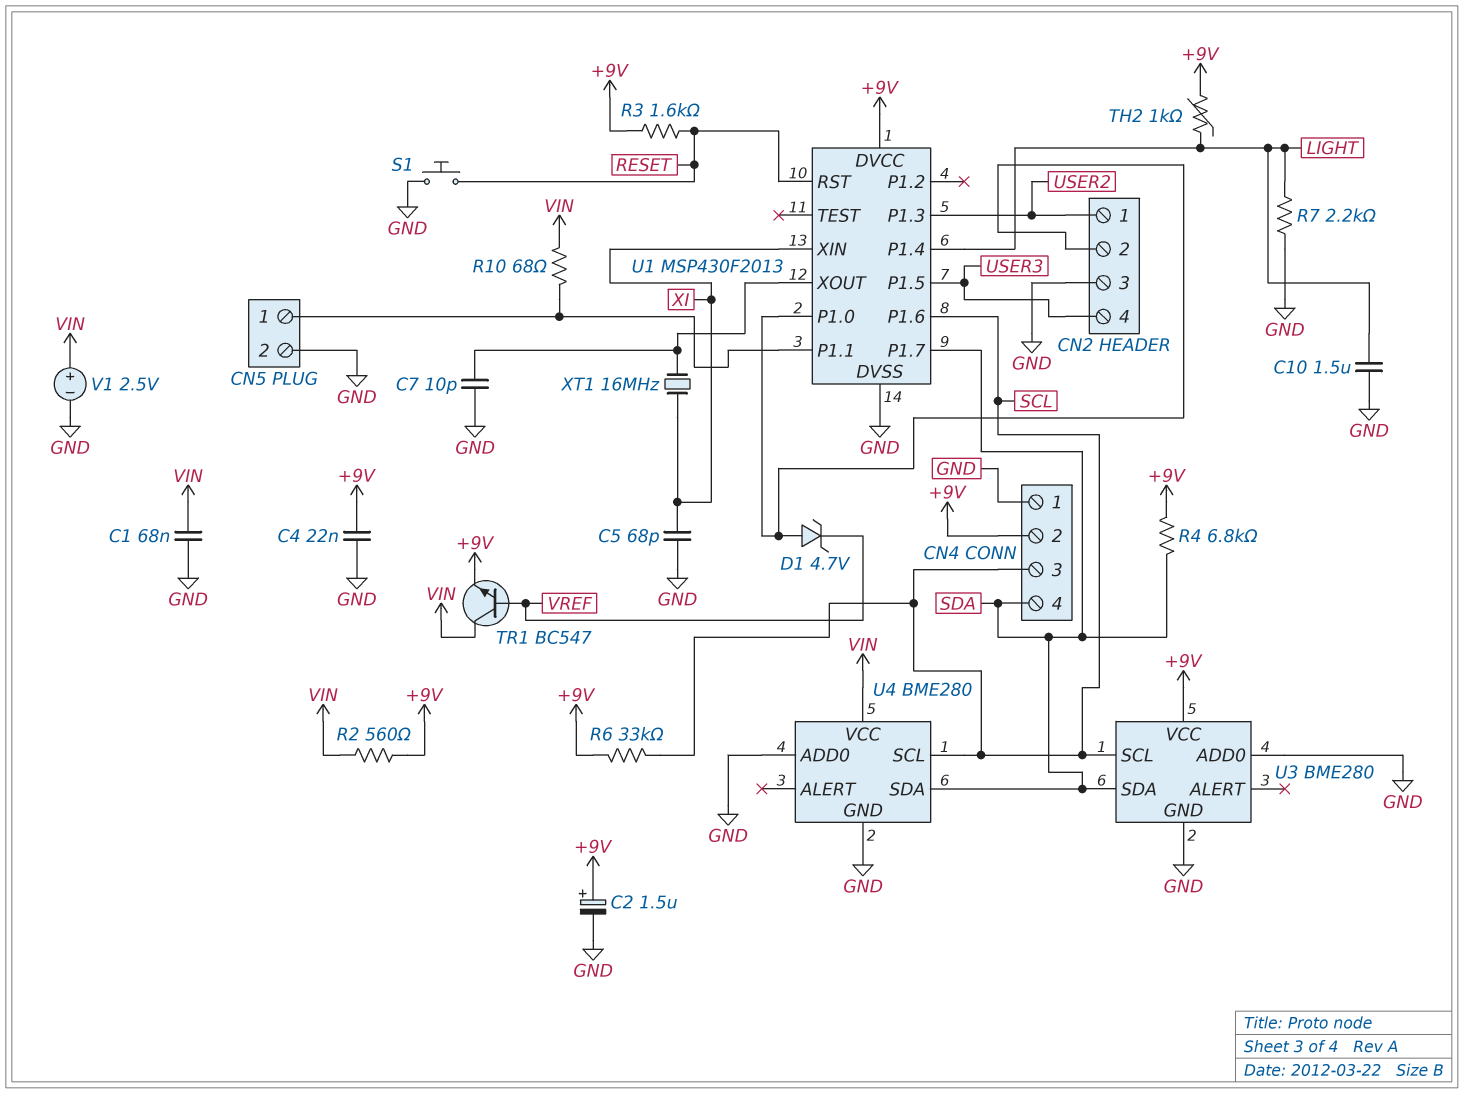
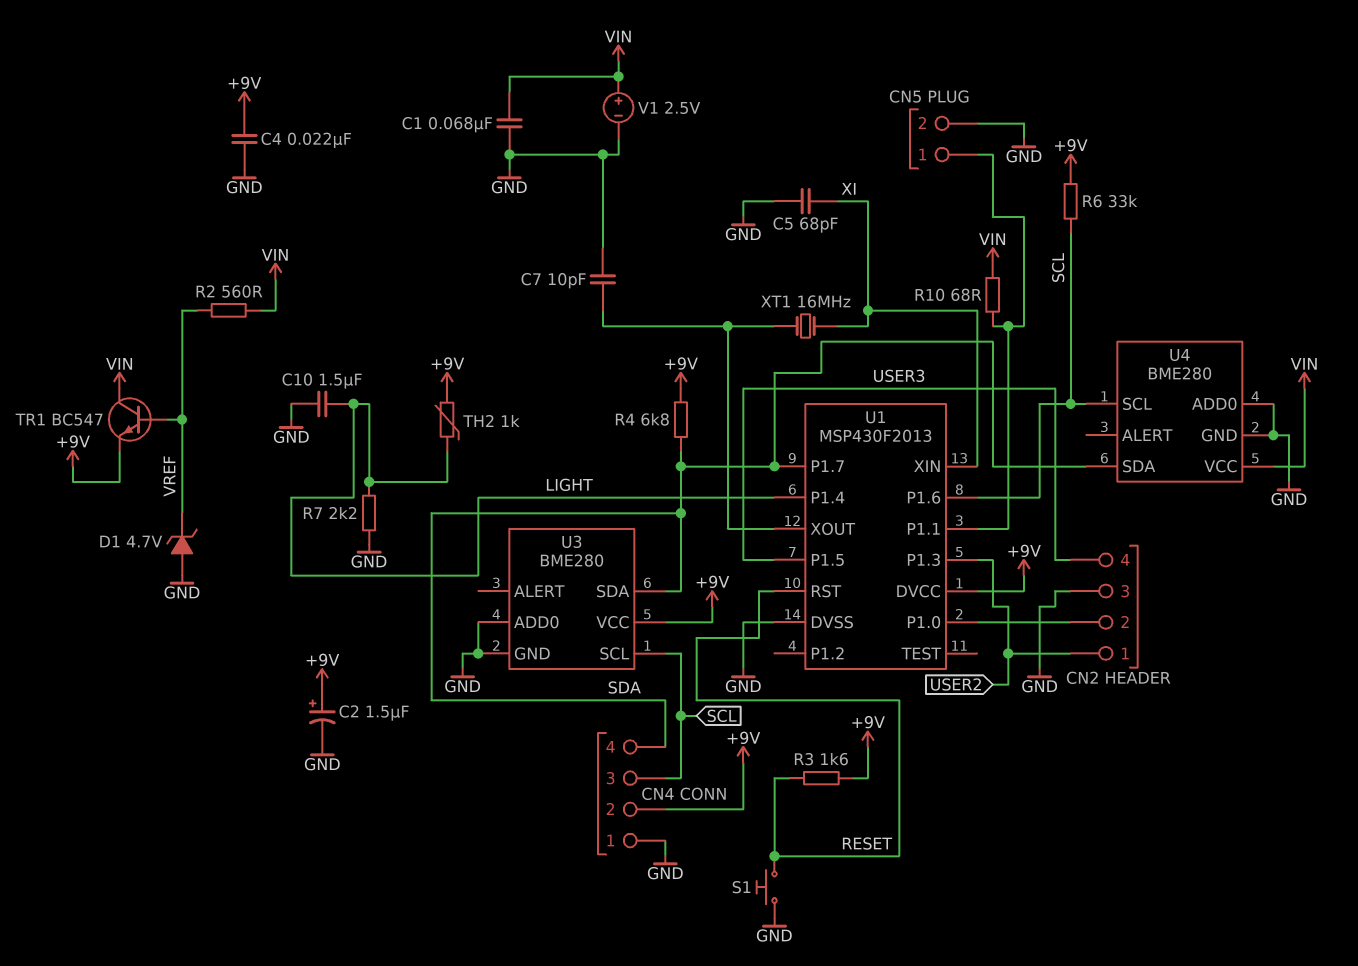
D1: zener 4.7V (A CN2/2, K VREF) -> zener 4.7V (A GND, K VREF)
R2: 560 (+9V, VIN) -> 560 (VIN, VREF)

